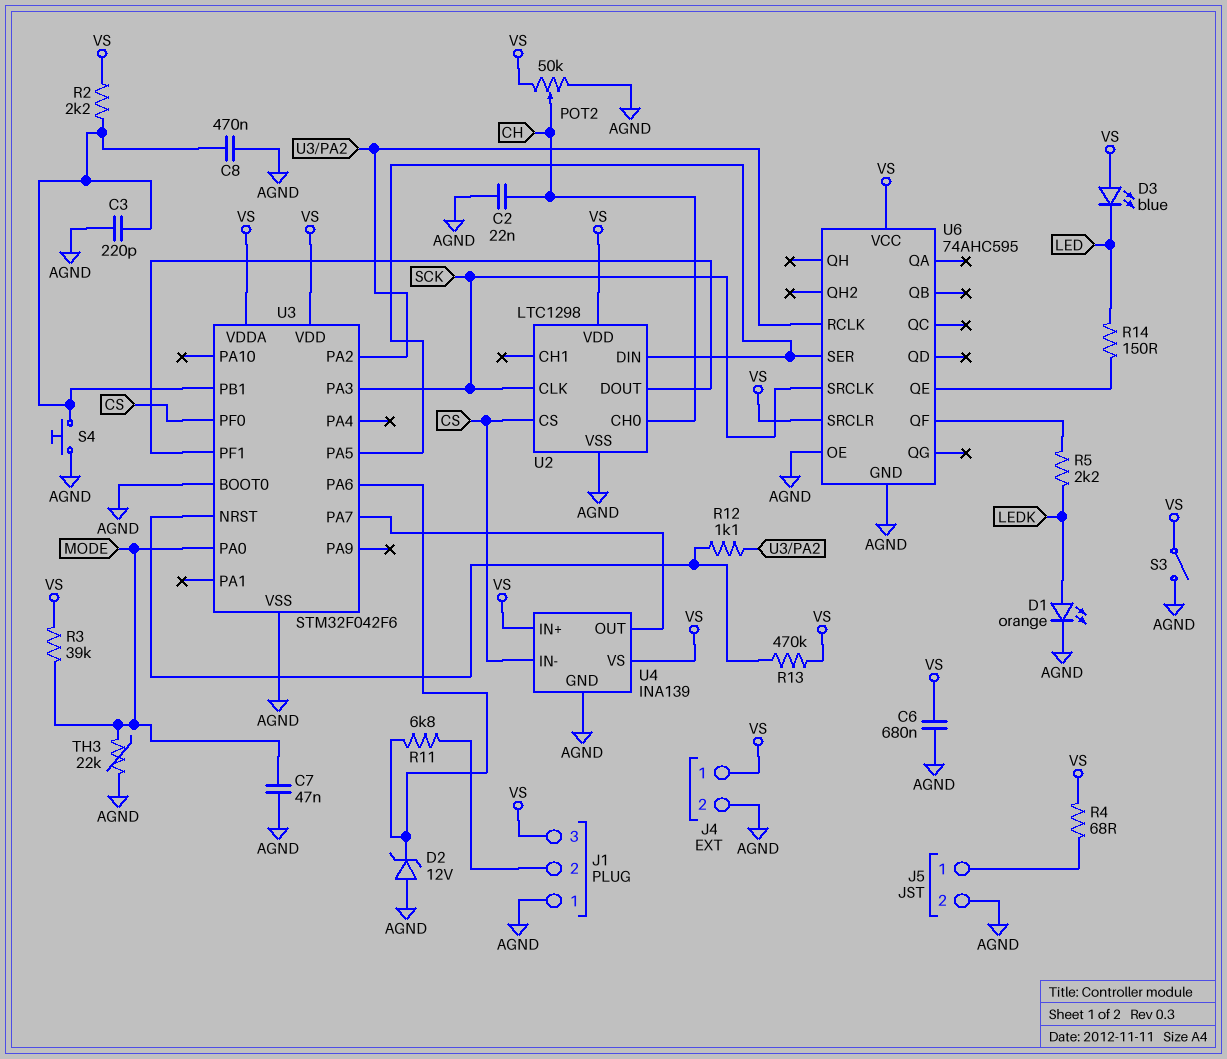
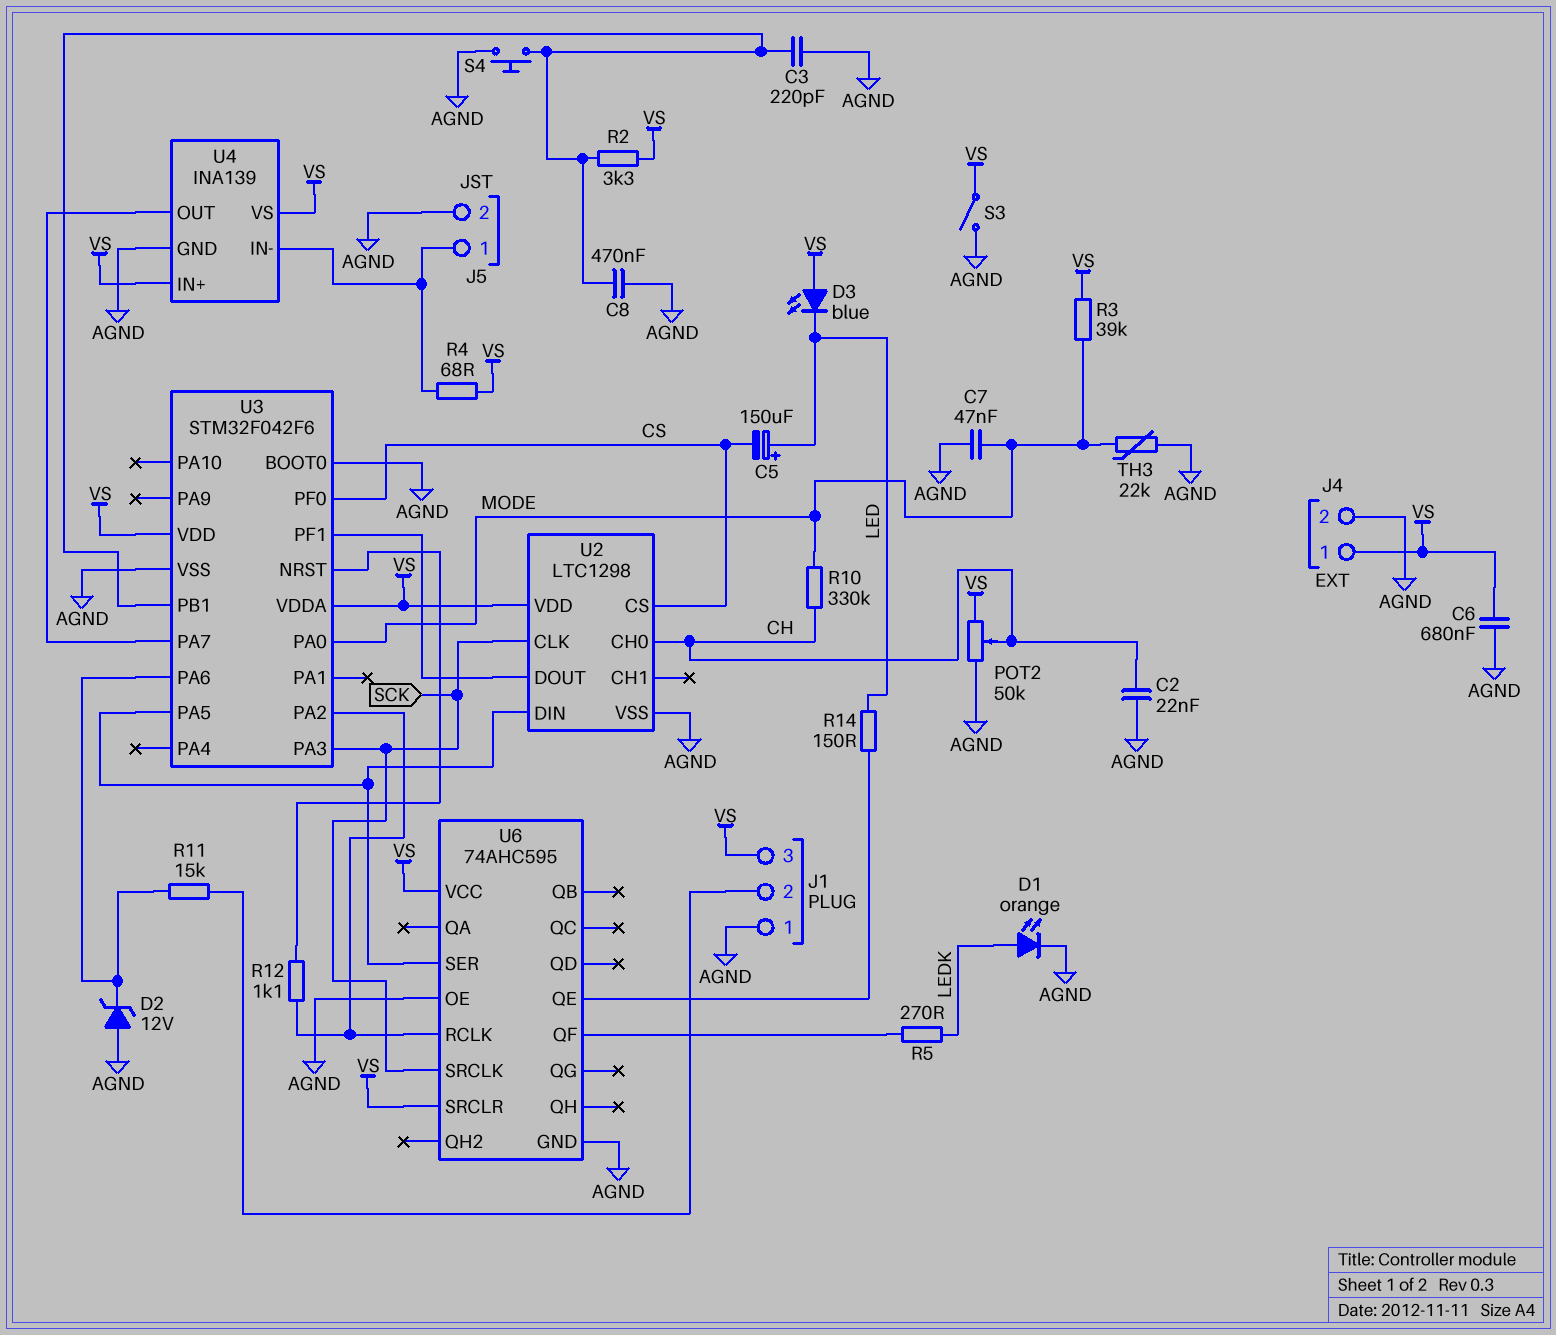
C5: none -> 150uF (plus LED, minus CS)
R2: 2.2k (U3/PB1, VS) -> 3.3k (U3/PB1, VS)
R5: 2.2k (LEDK, U6/QF) -> 270 (LEDK, U6/QF)
R10: none -> 330k (CH, MODE)
R11: 6.8k (J1/2, U3/PA6) -> 15k (J1/2, U3/PA6)
R13: 470k (U3/NRST, VS) -> none
U4 pin IN-: CS -> J5/1

